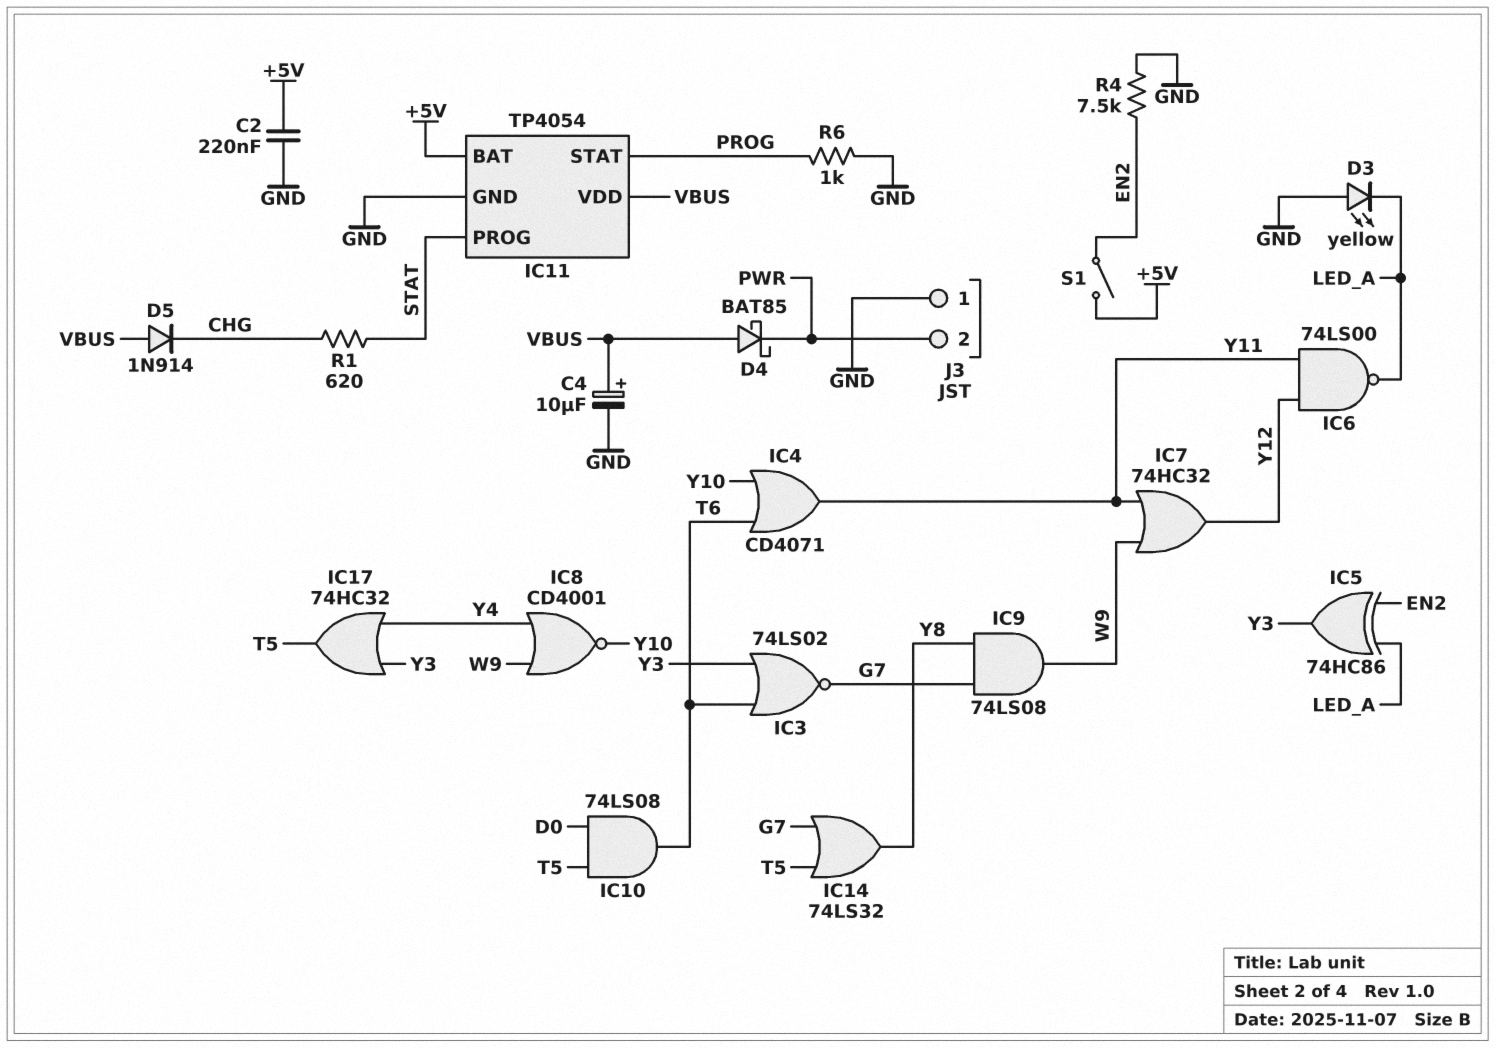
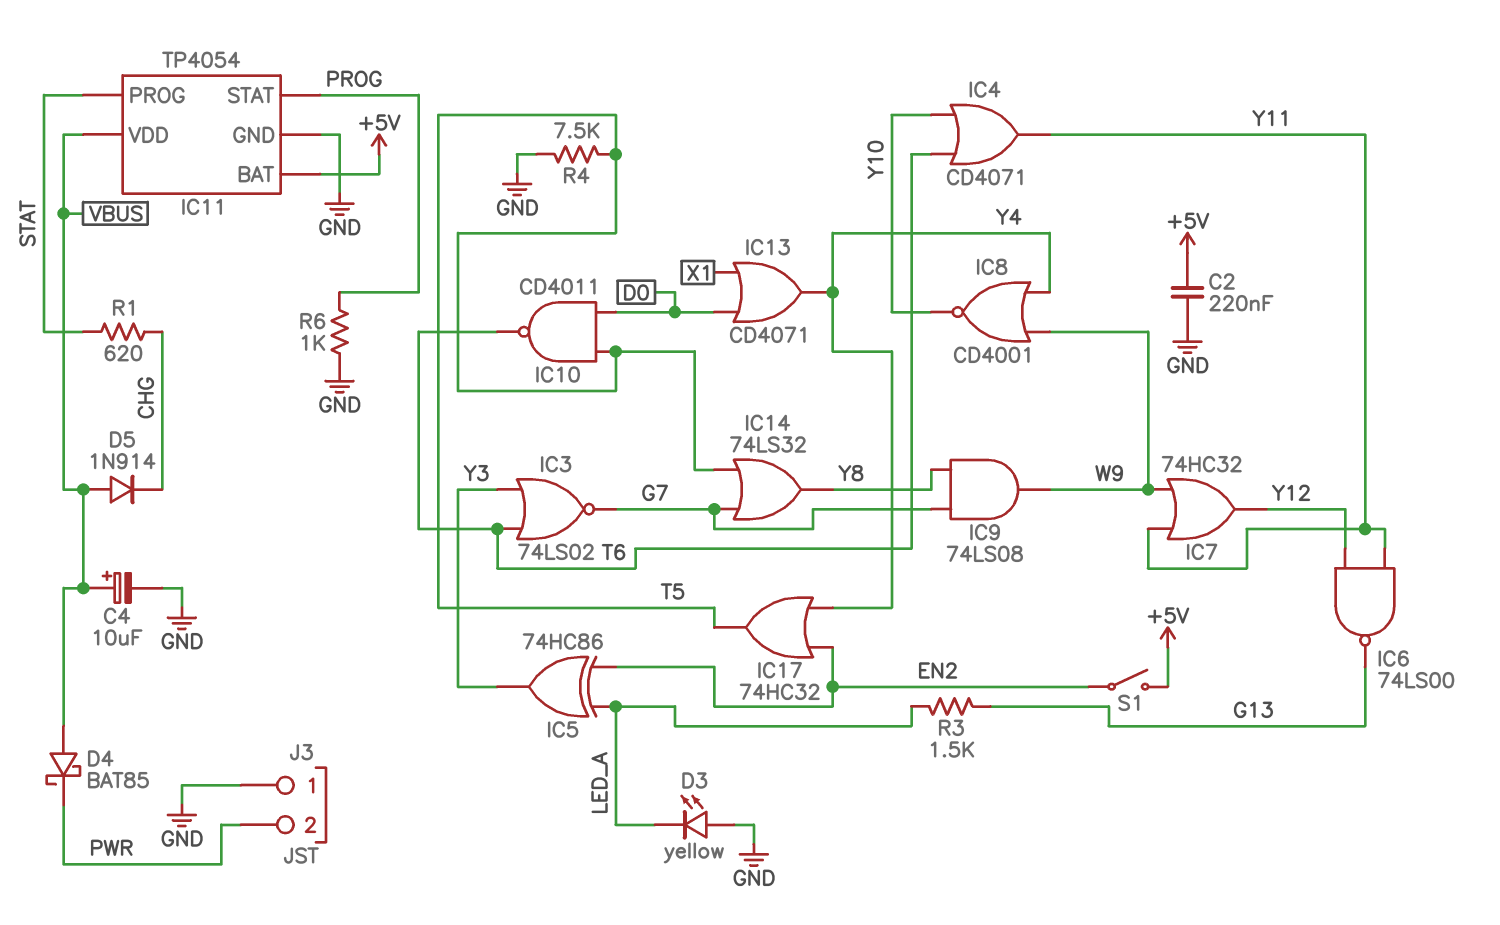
IC6: NAND 74LS00 (in Y11, in Y12, out LED_A) -> NAND 74LS00 (in Y11, in Y12, out G13)
IC10: AND 74LS08 (in D0, in T5, out T6) -> NAND CD4011 (in D0, in T5, out T6)
IC13: none -> OR CD4071 (in D0, in X1, out Y4)
IC17: OR 74HC32 (in Y3, in Y4, out T5) -> OR 74HC32 (in EN2, in Y4, out T5)
R3: none -> 1.5k (G13, LED_A)
R4: 7.5k (EN2, GND) -> 7.5k (GND, T5)

